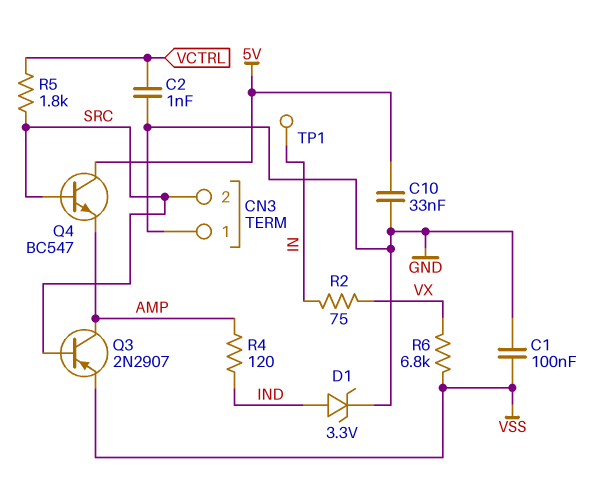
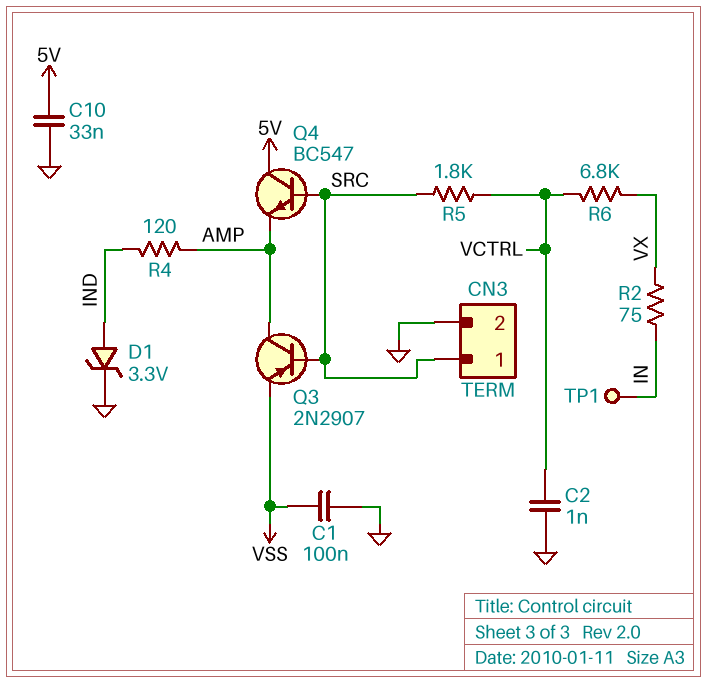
CN3 pin 1: GND -> SRC
CN3 pin 2: SRC -> GND
R6: 6.8k (VSS, VX) -> 6.8k (VCTRL, VX)

